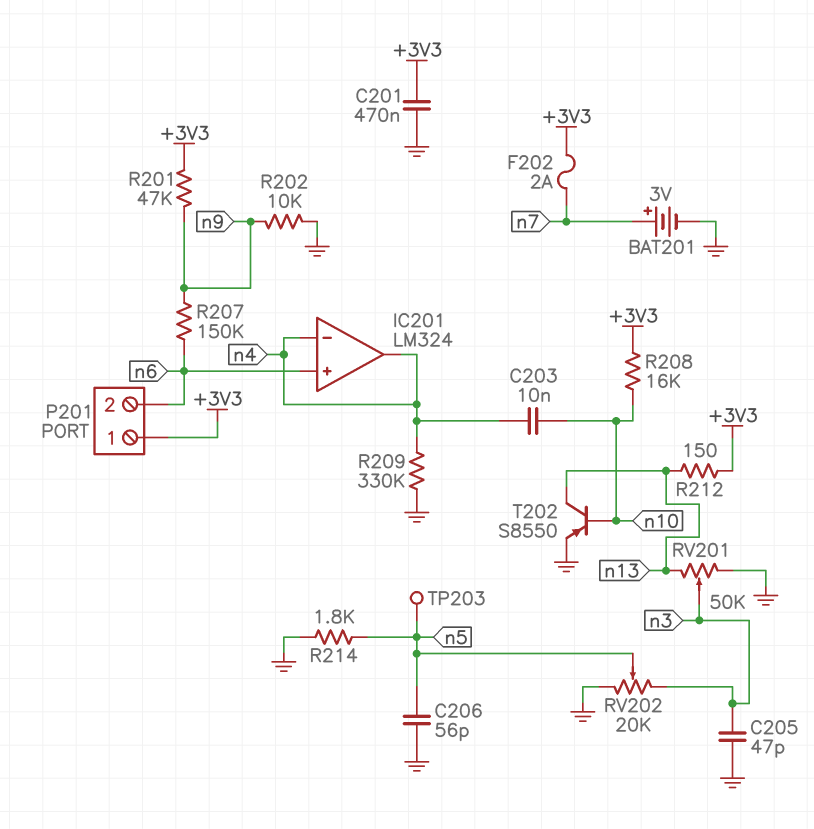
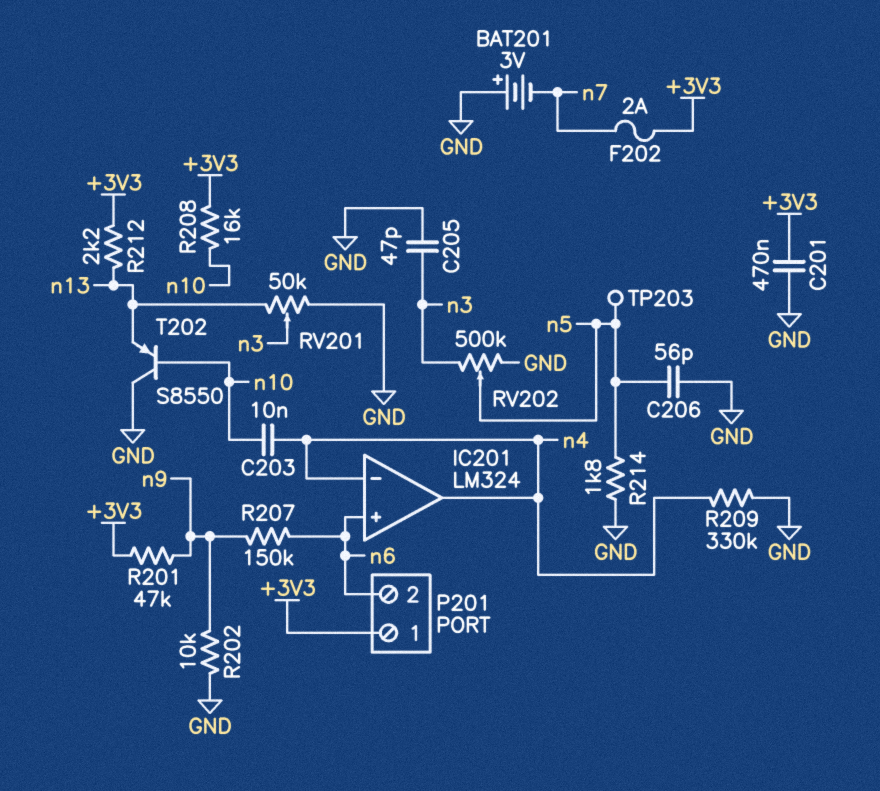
BAT201: 3V (plus n7, minus GND) -> 3V (plus GND, minus n7)
R212: 150 (+3V3, n13) -> 2.2k (+3V3, n13)
RV202: 20k (GND, n3, wiper n5) -> 500k (GND, n3, wiper n5)
T202: PNP S8550 (B n10, C n13, E GND) -> PNP S8550 (B n10, C GND, E n13)

